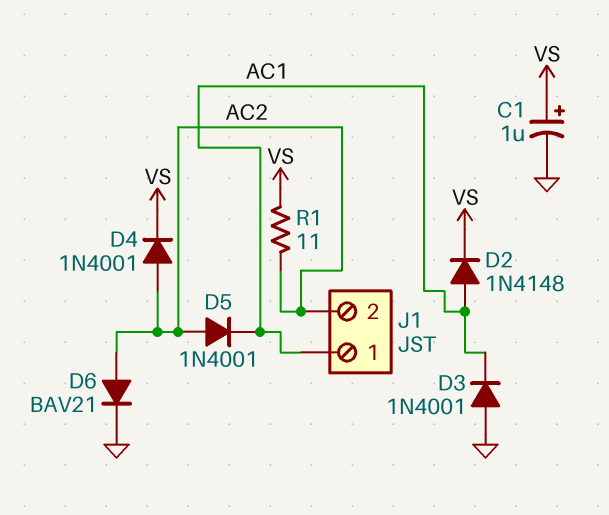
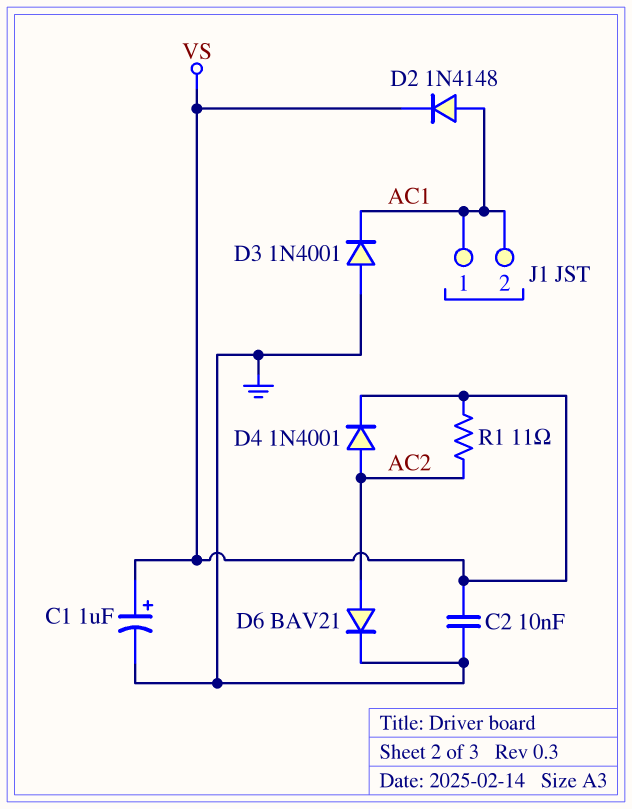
C2: none -> 10nF (GND, VS)
D5: diode 1N4001 (A AC2, K AC1) -> none
J1 pin 2: AC2 -> AC1

